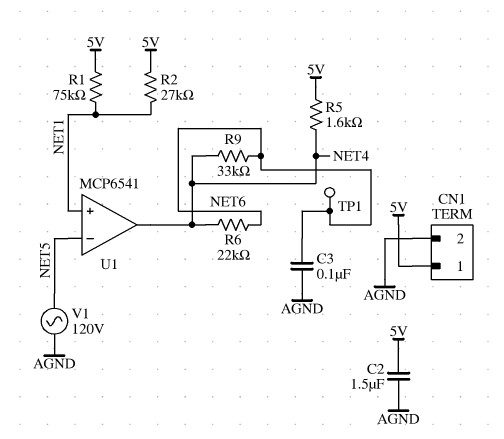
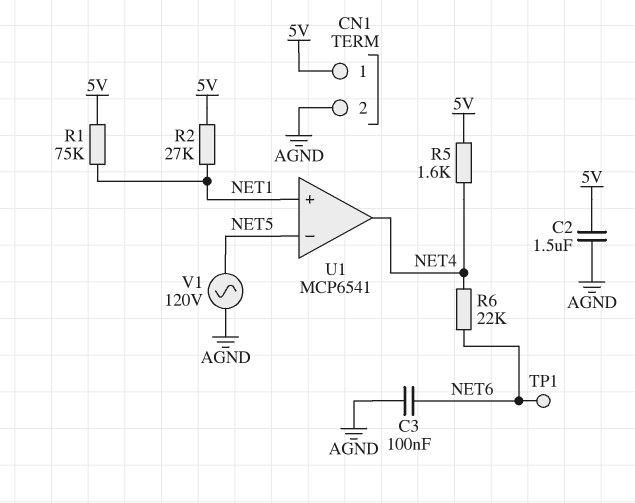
R9: 33k (NET4, NET6) -> none

